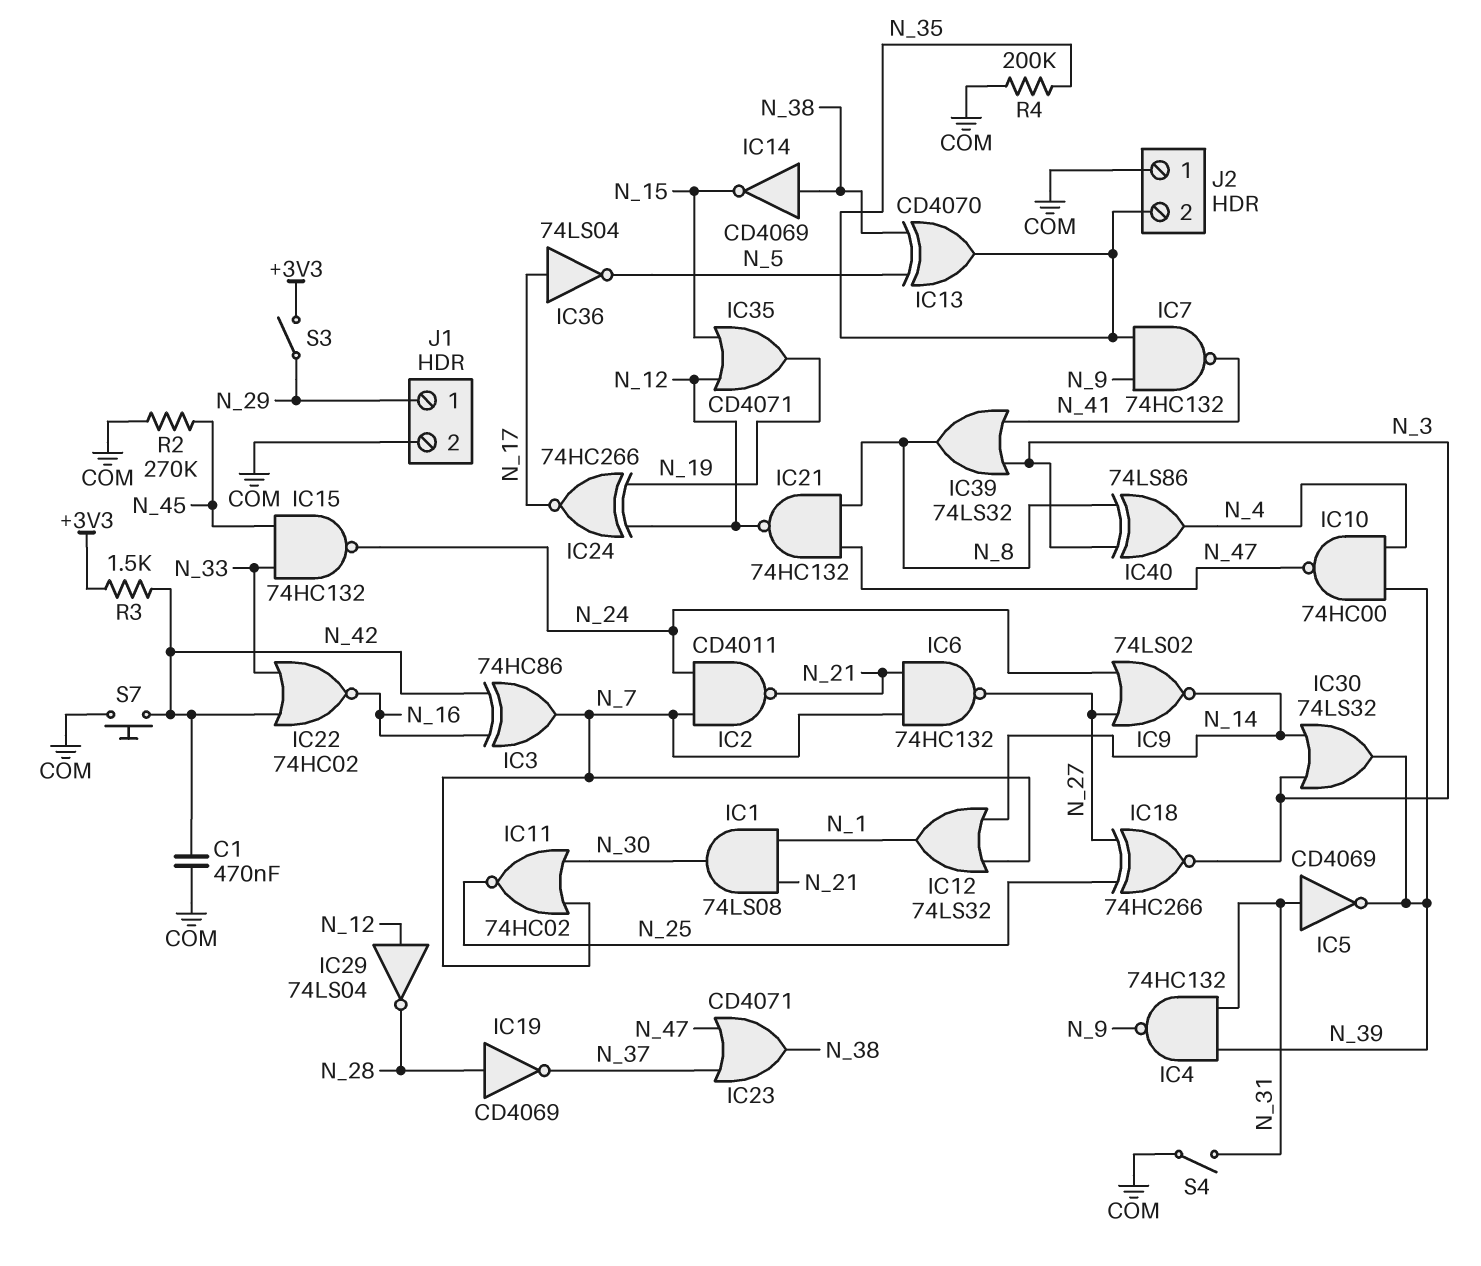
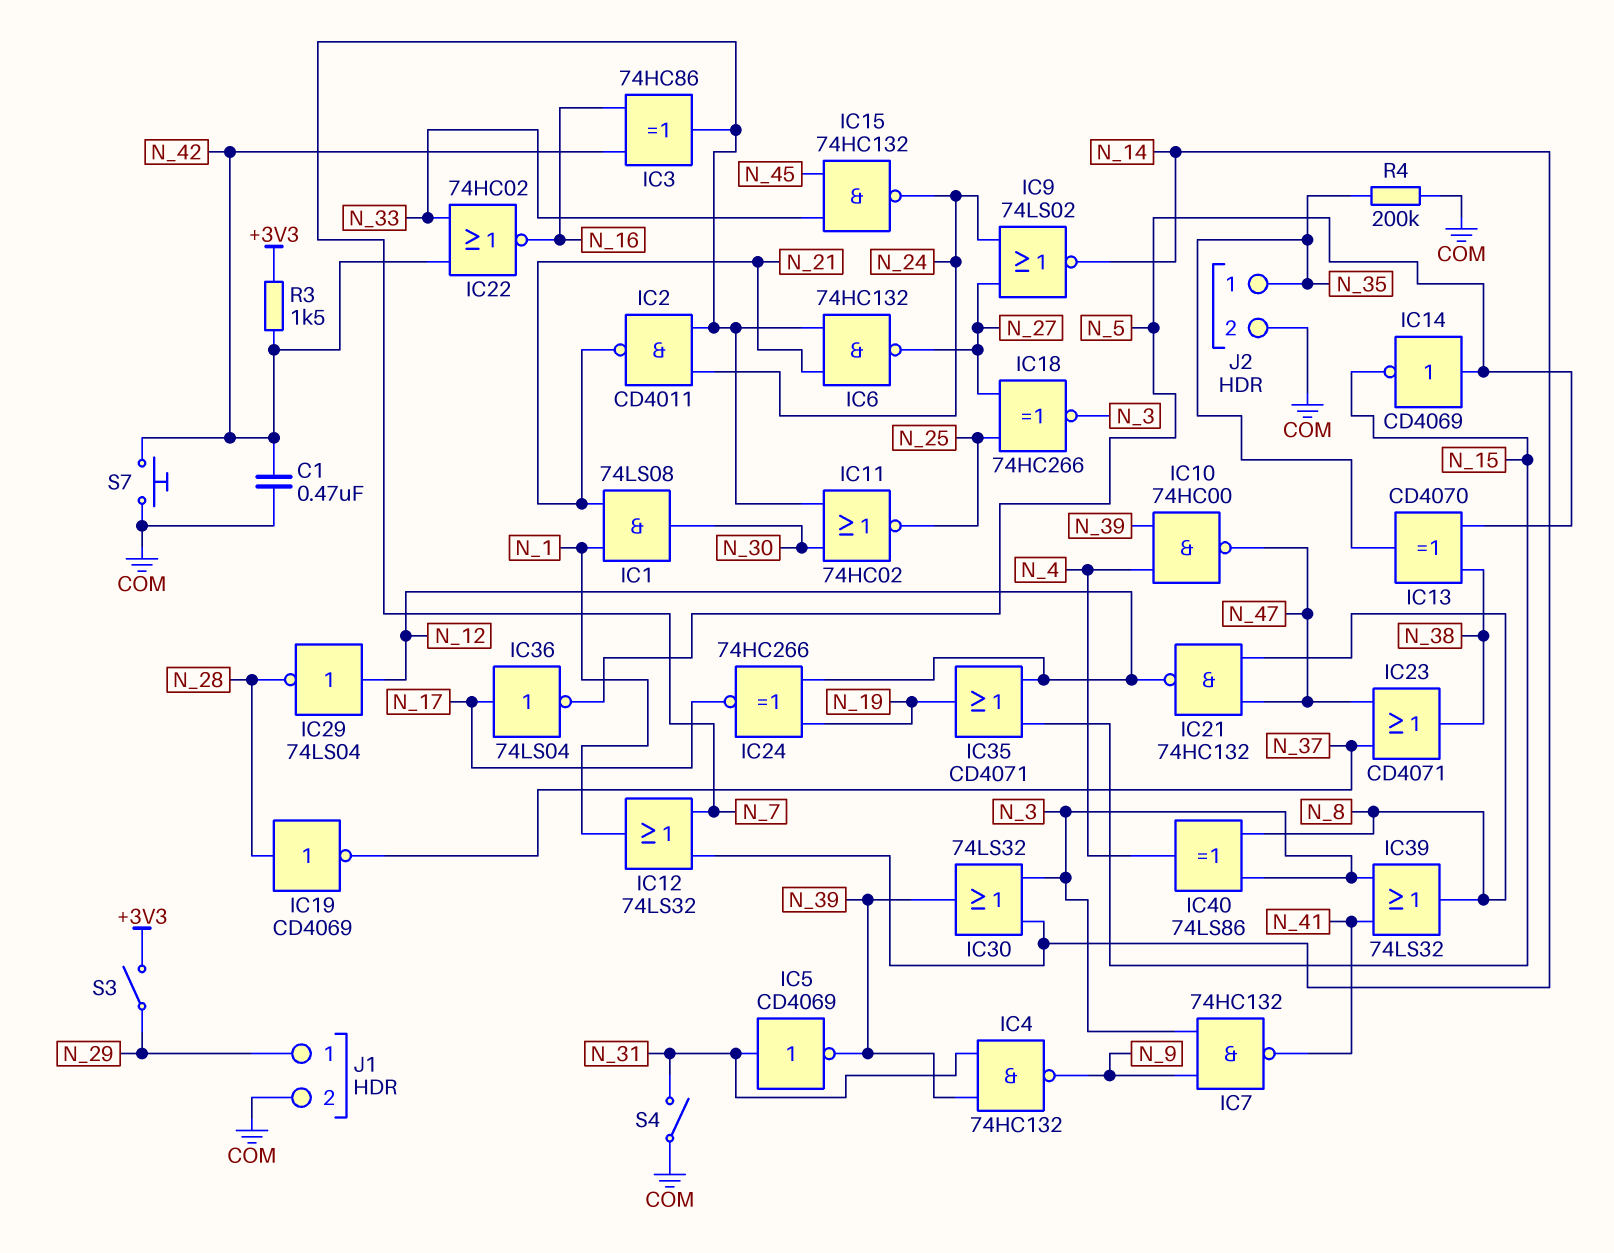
IC7: NAND 74HC132 (in N_9, in N_35, out N_41) -> NAND 74HC132 (in N_3, in N_9, out N_41)
IC14: NOT CD4069 (in N_38, out N_15) -> NOT CD4069 (in N_5, out N_15)
J2 pin 1: COM -> N_35
J2 pin 2: N_35 -> COM
R2: 270k (COM, N_45) -> none

